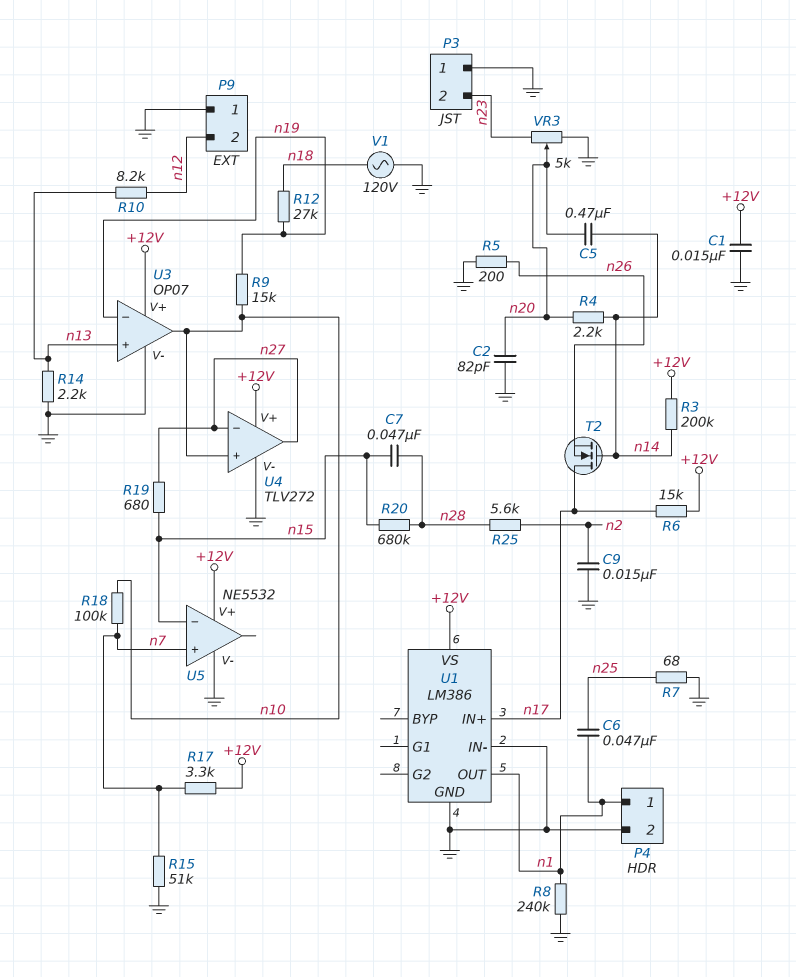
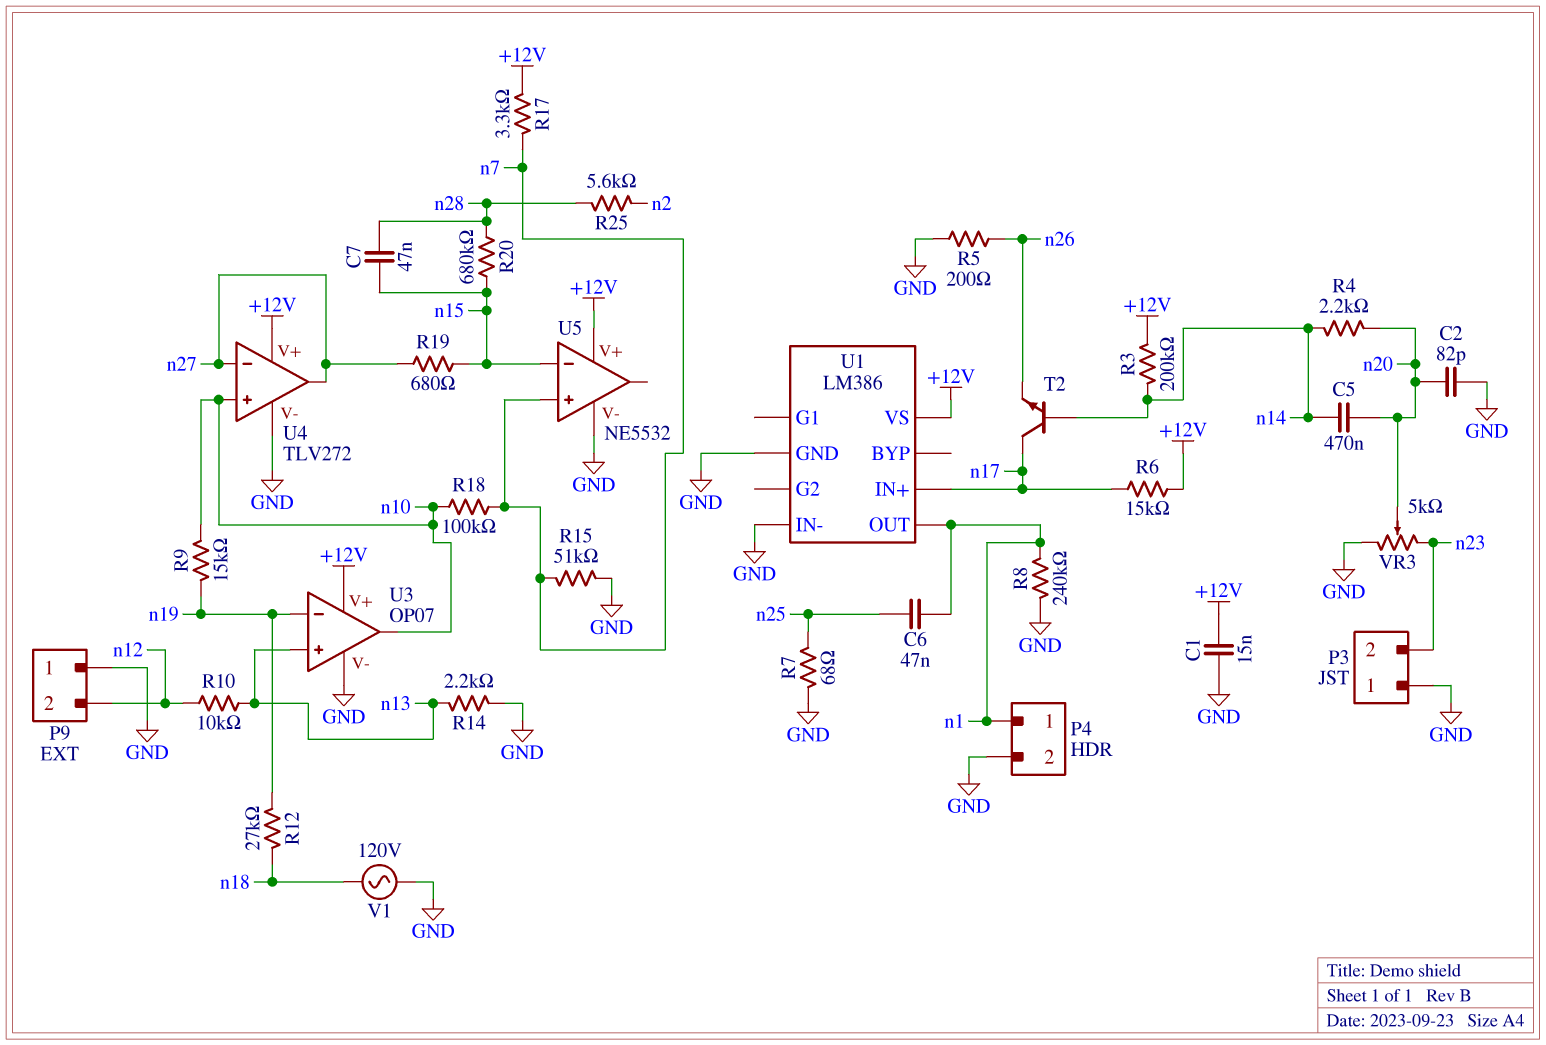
C9: 15nF (GND, n2) -> none
R10: 8.2k (n12, n13) -> 10k (n12, n13)
T2: NMOS (G n14, D n17, S n26) -> NPN (B n14, C n17, E n26)

